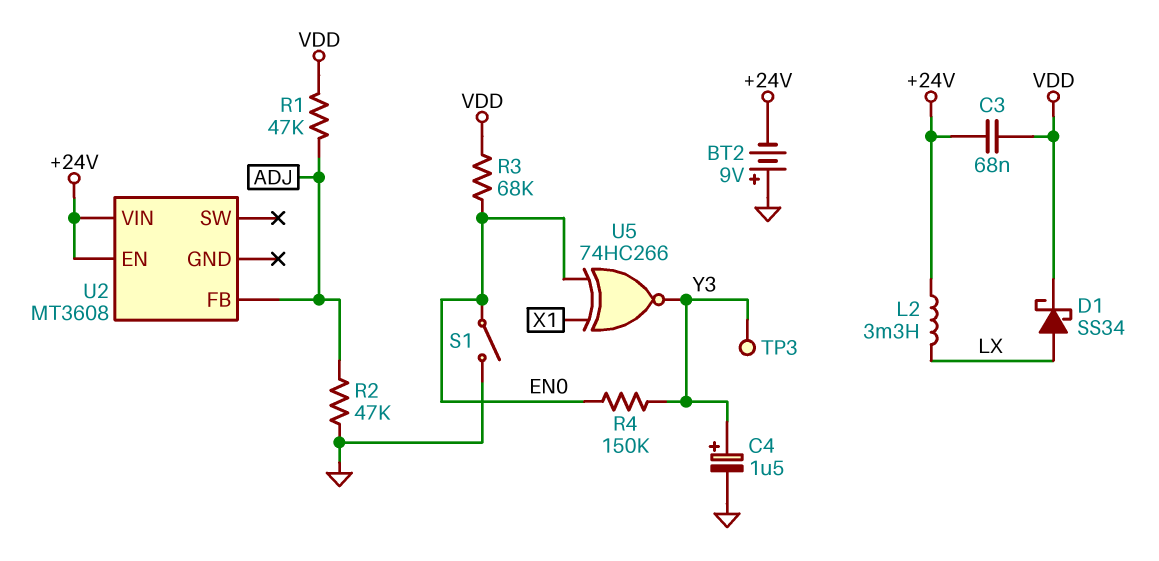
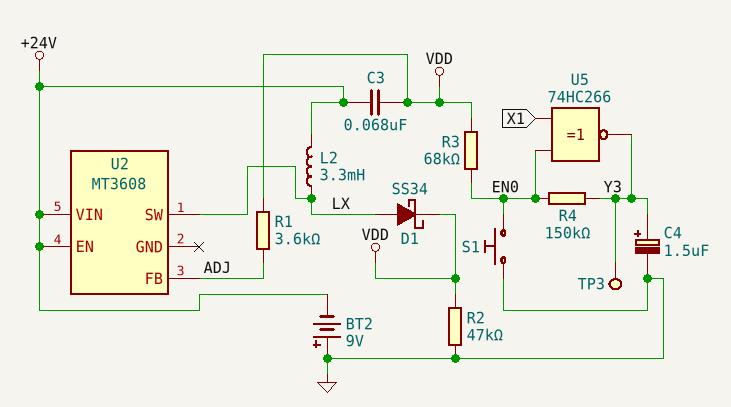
R1: 47k (ADJ, VDD) -> 3.6k (ADJ, VDD)
R2: 47k (ADJ, GND) -> 47k (GND, VDD)
S1: switch (EN0, GND) -> button (EN0, GND)
U2 pin SW: none -> LX

